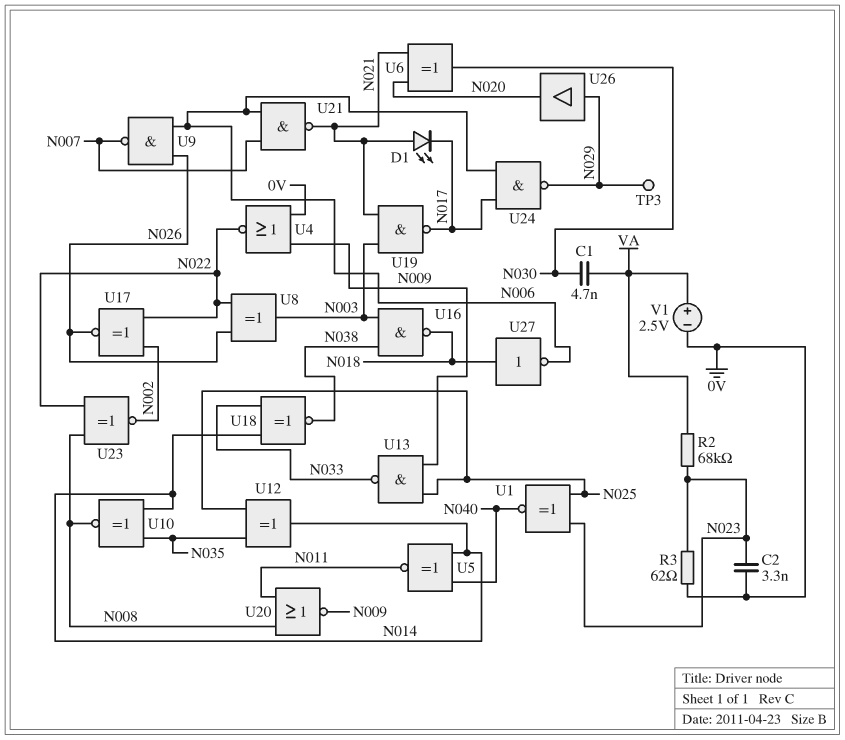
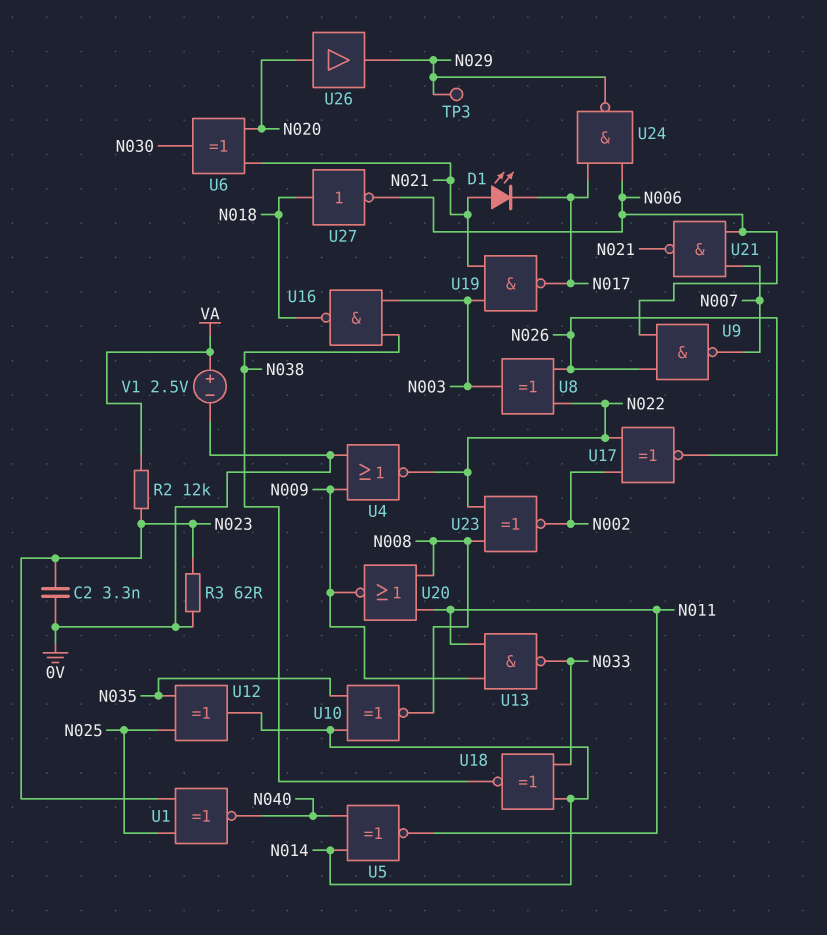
C1: 4.7nF (N030, VA) -> none
R2: 68k (N023, VA) -> 12k (N023, VA)
U13: NAND (in N009, in N025, out N033) -> NAND (in N009, in N011, out N033)
U26: buffer (in N029, out N020) -> buffer (in N020, out N029)

